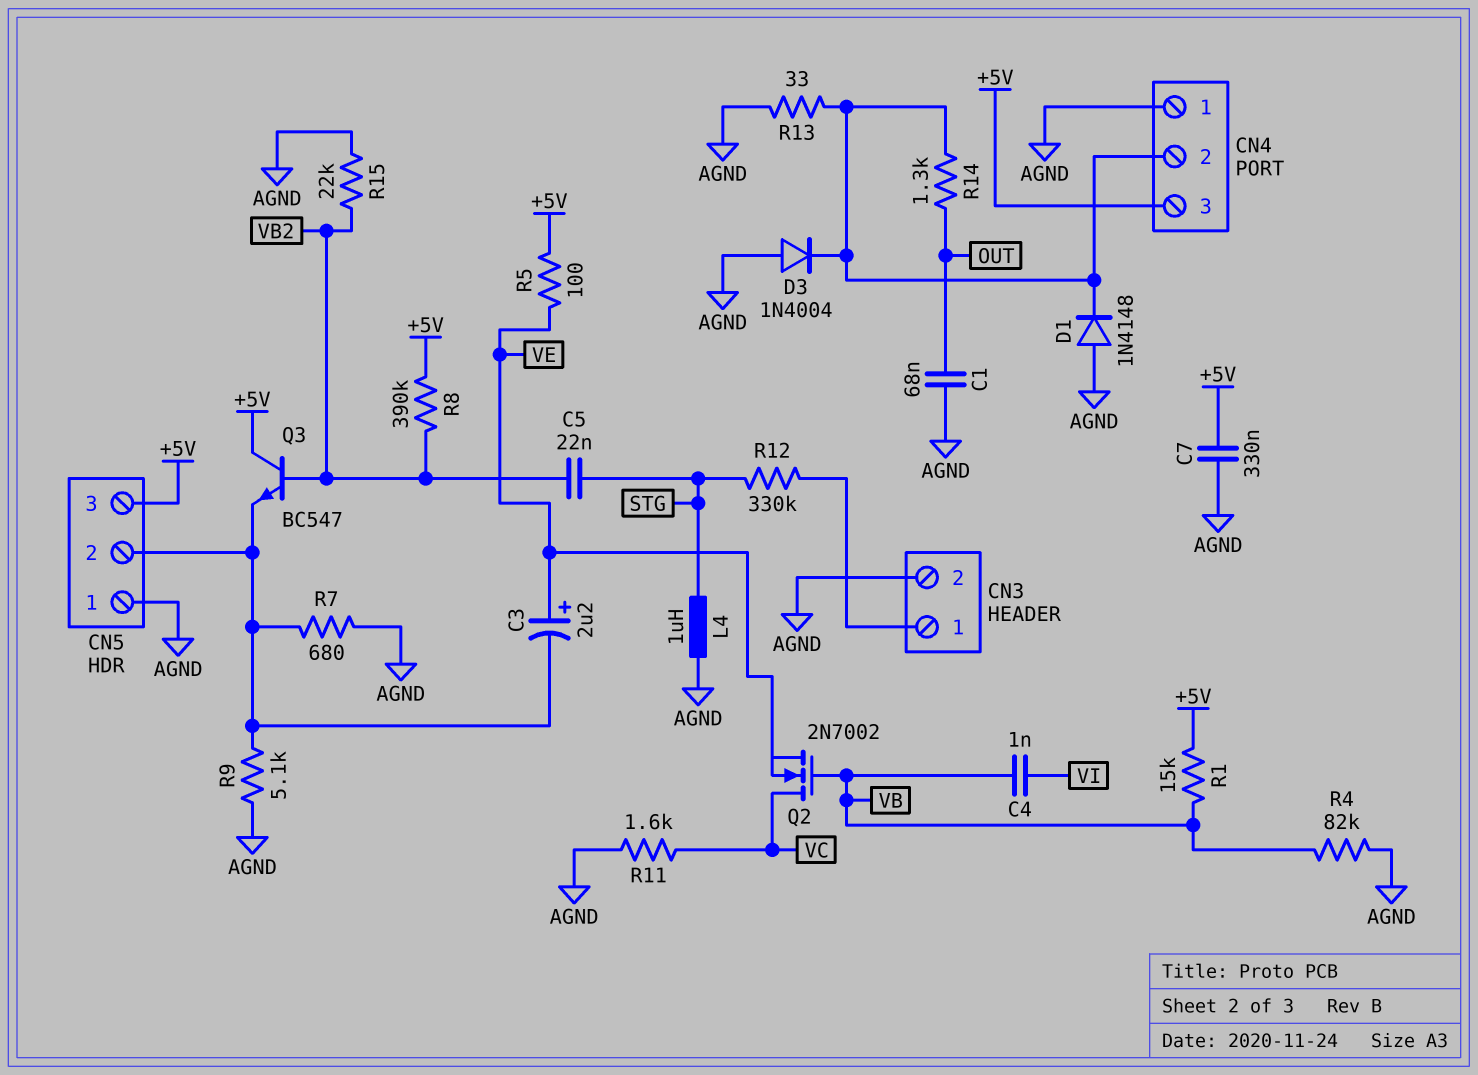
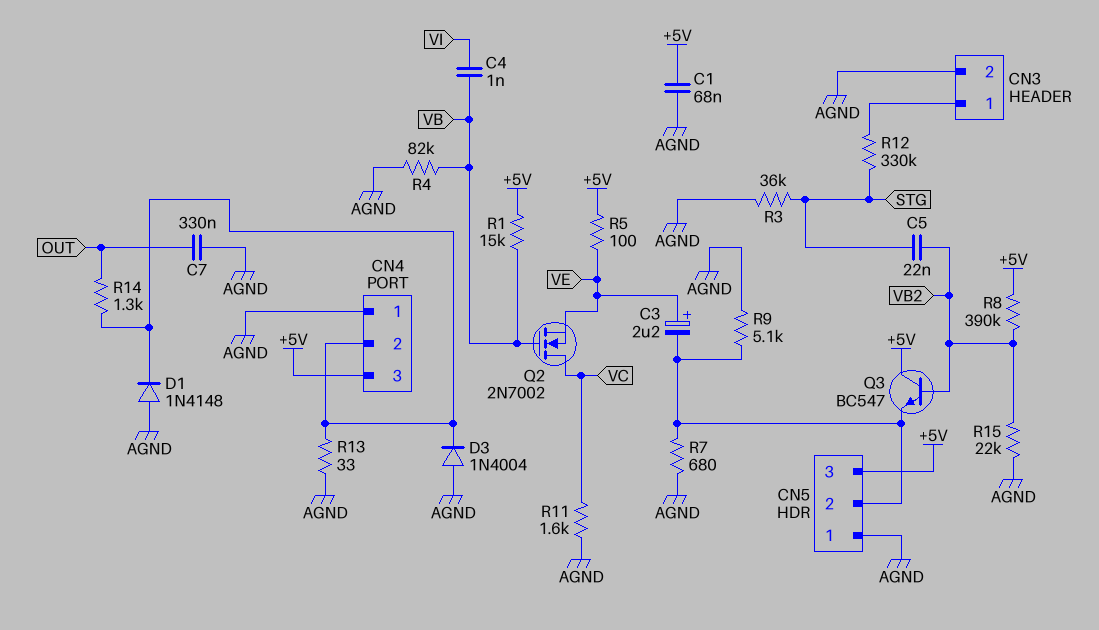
C1: 68nF (AGND, OUT) -> 68nF (+5V, AGND)
C7: 330nF (+5V, AGND) -> 330nF (AGND, OUT)
L4: 1uH (AGND, STG) -> none
R3: none -> 36k (AGND, STG)

